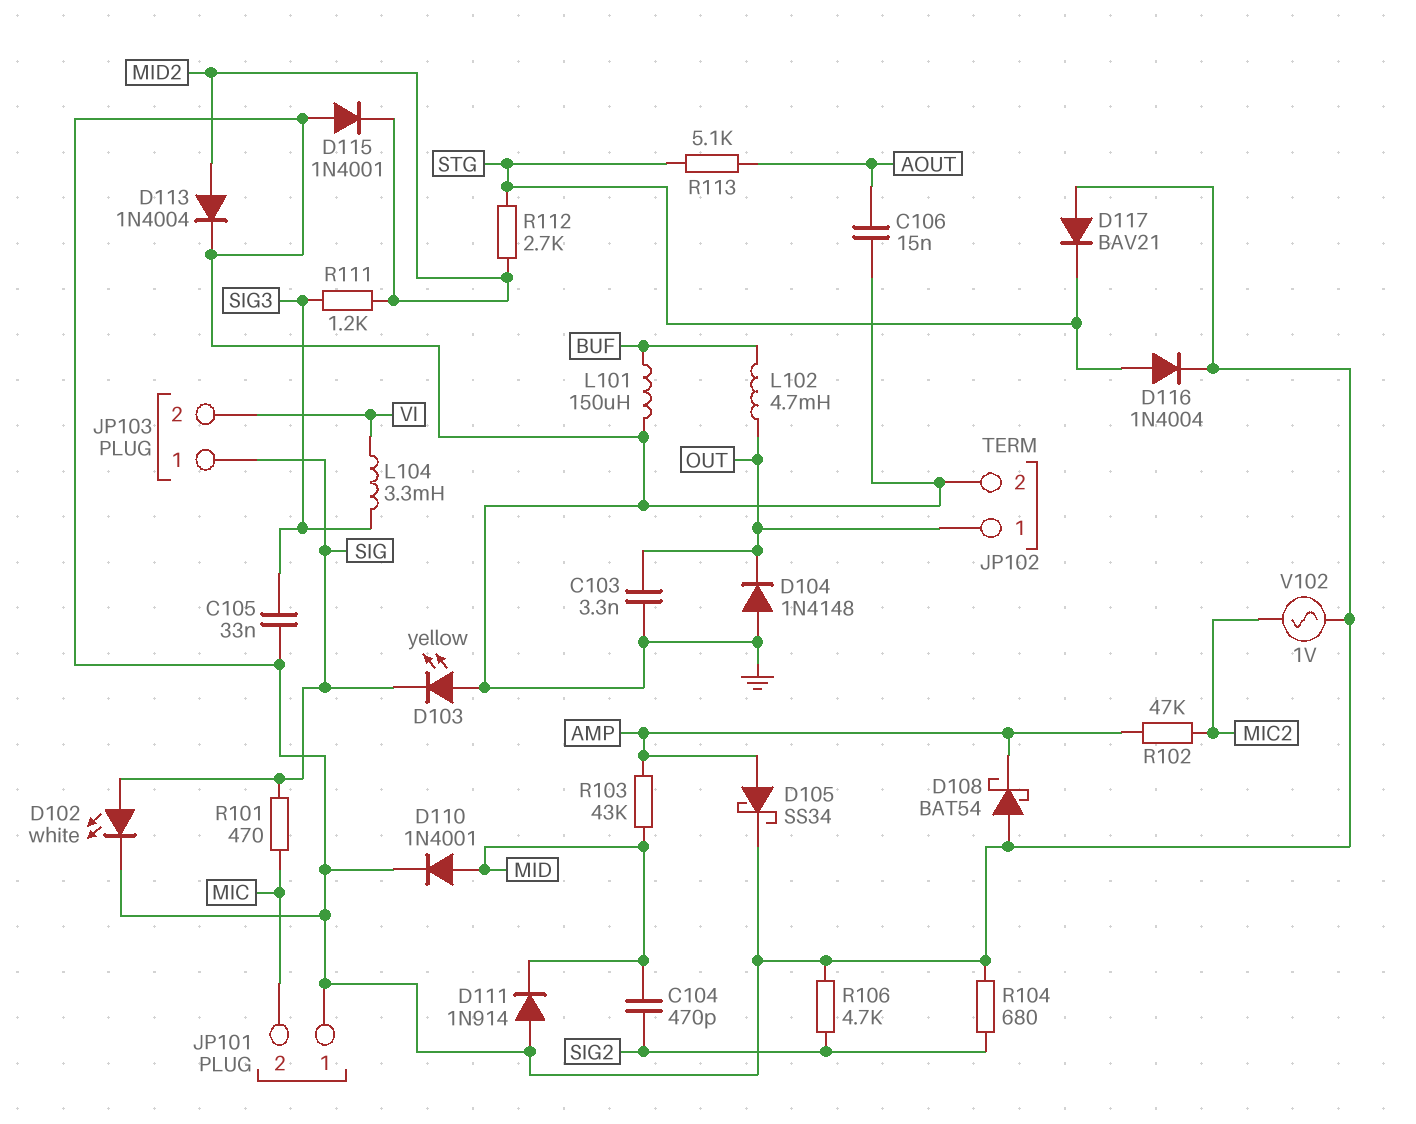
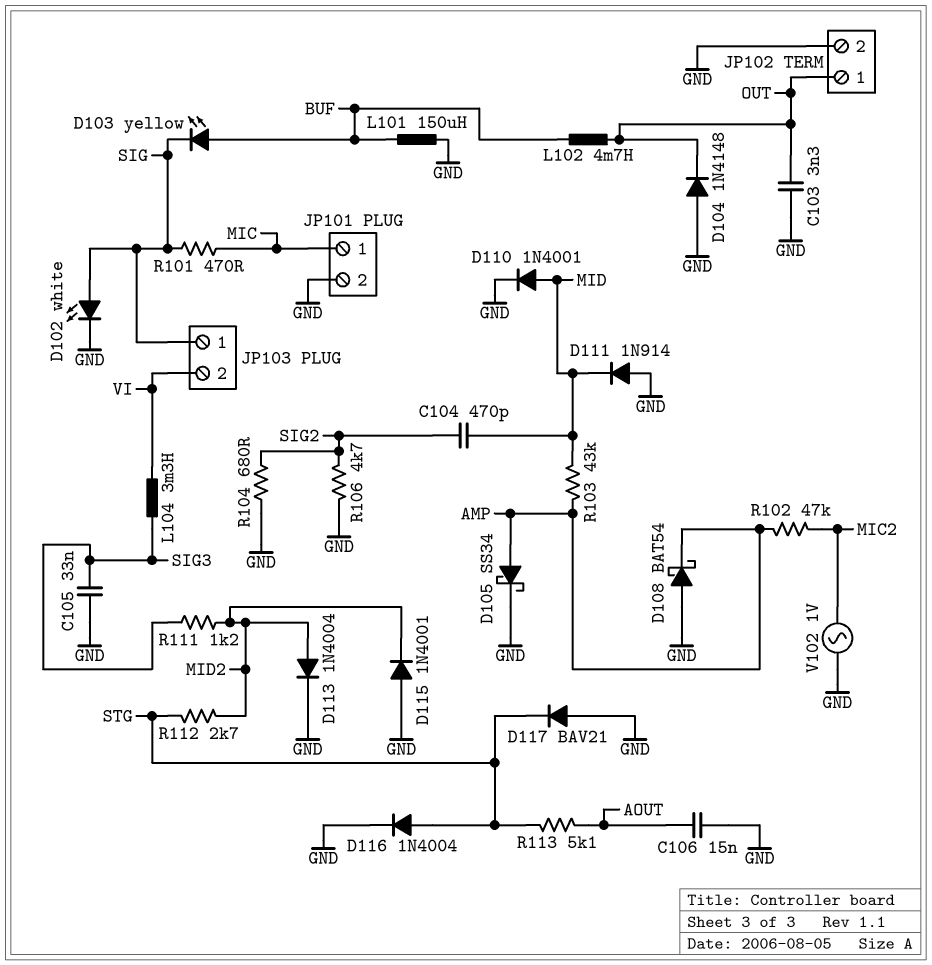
D103: LED yellow (A GND, K SIG) -> LED yellow (A BUF, K SIG)
JP101 pin 1: GND -> MIC
JP101 pin 2: MIC -> GND

